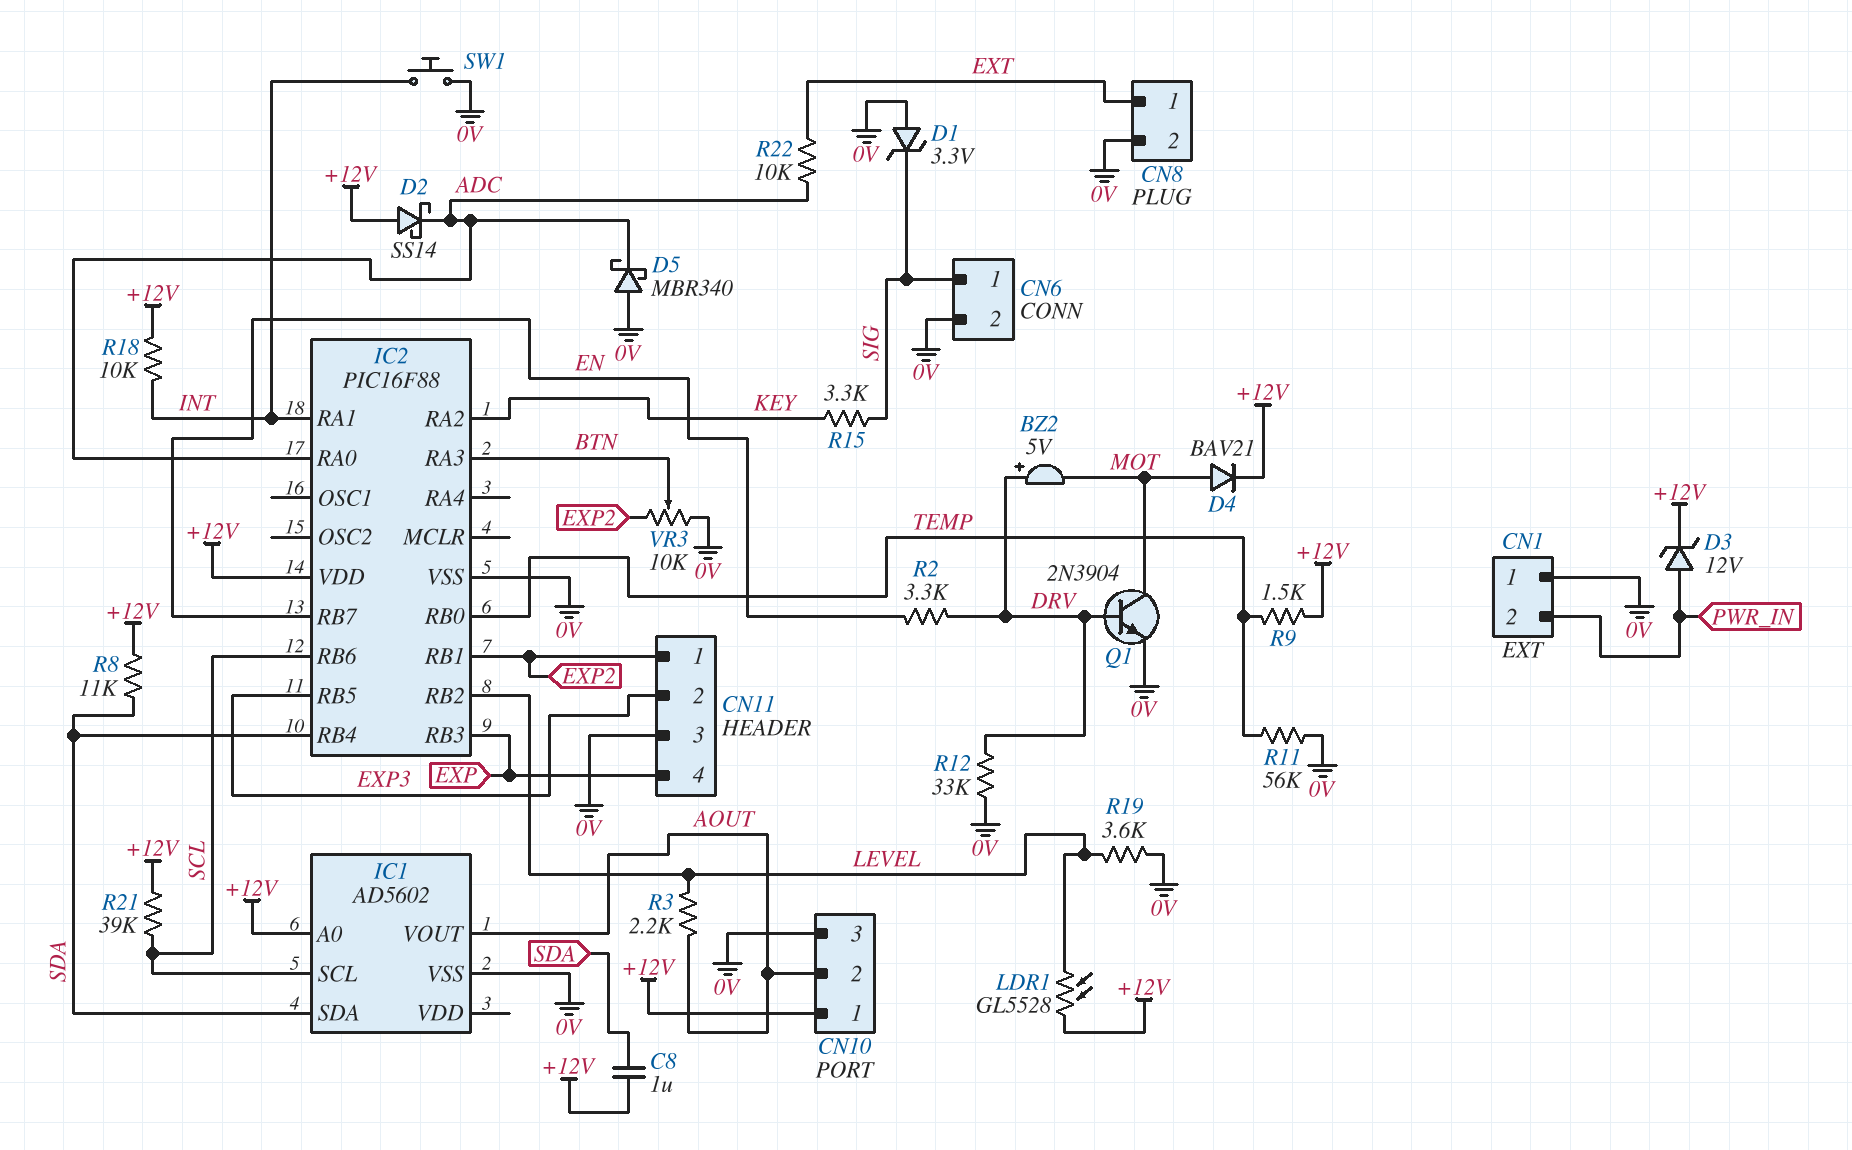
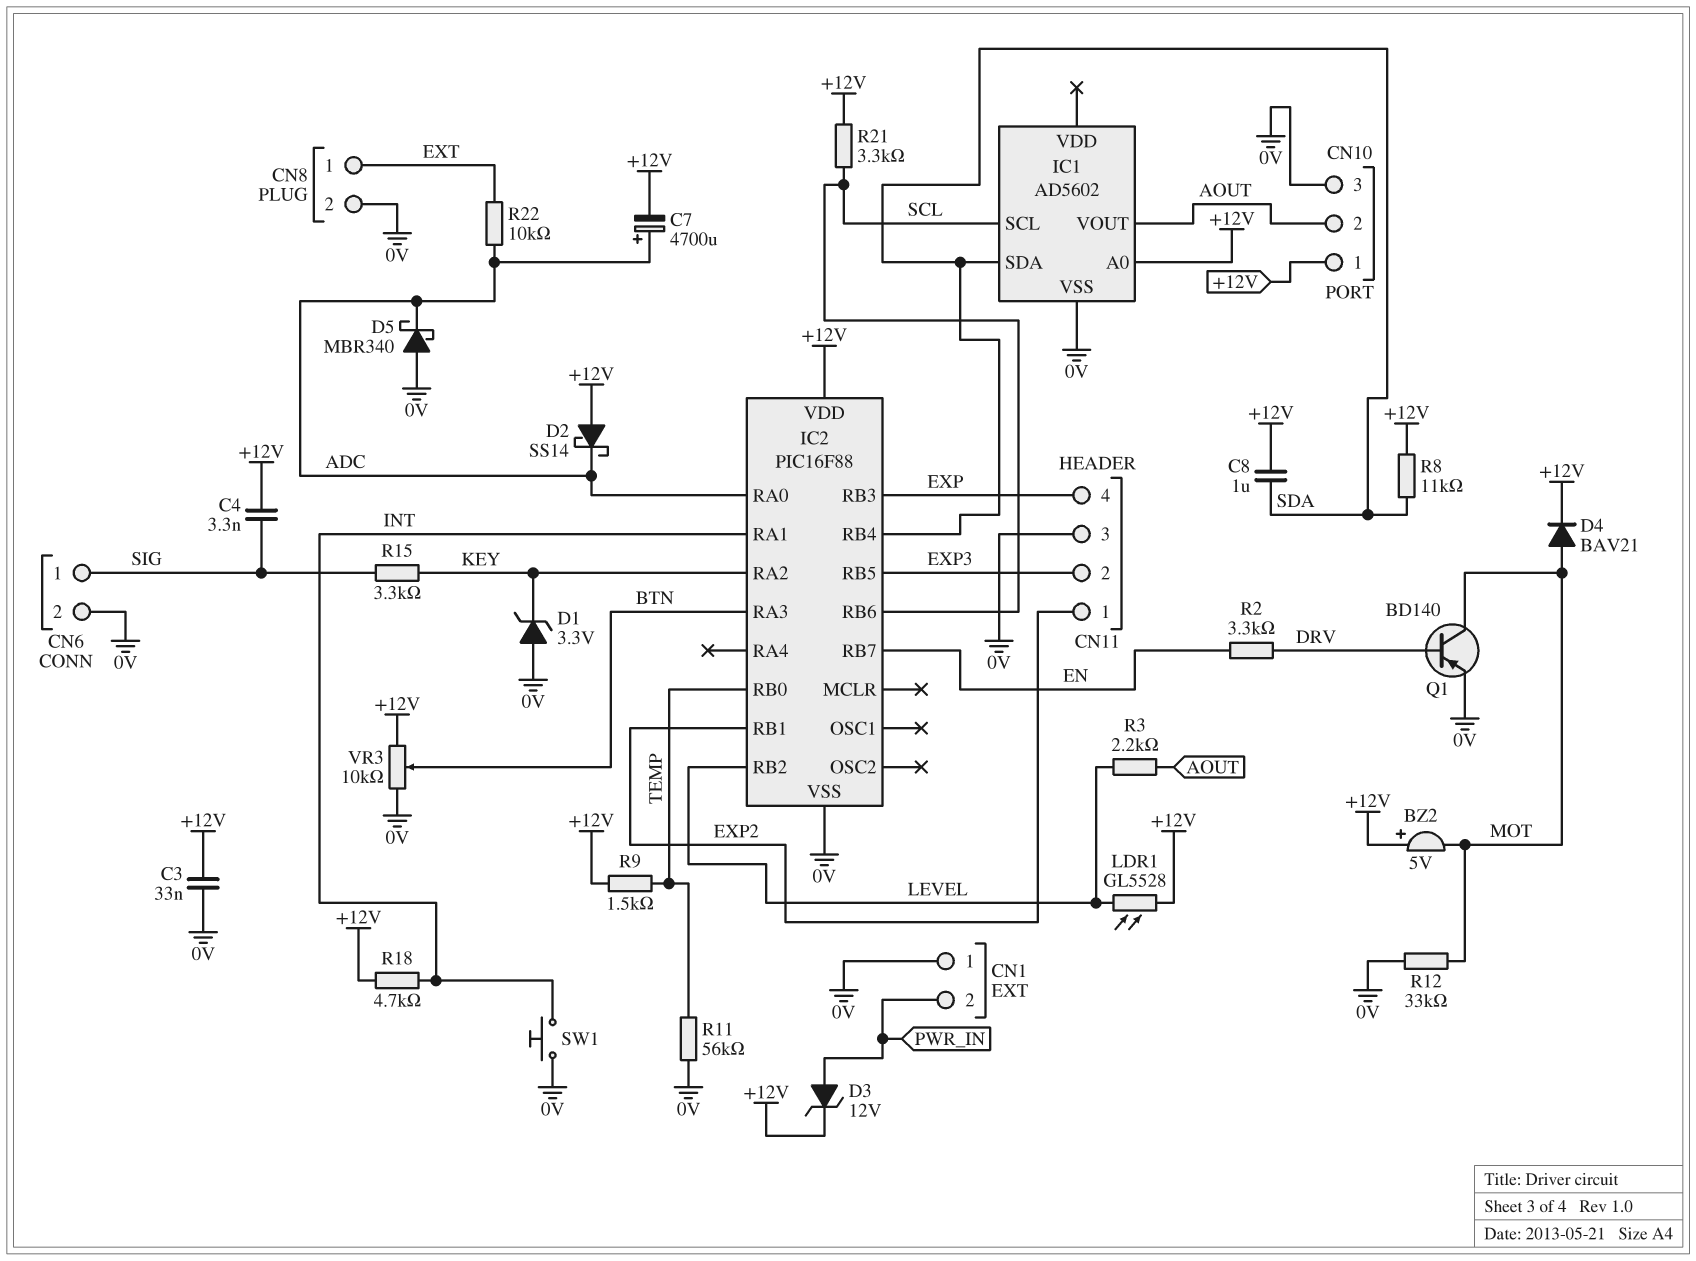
BZ2: buzzer 5V (plus DRV, minus MOT) -> buzzer 5V (plus +12V, minus MOT)
C3: none -> 33nF (+12V, 0V)
C4: none -> 3.3nF (+12V, SIG)
C7: none -> 4700uF (plus ADC, minus +12V)
D1: zener 3.3V (A 0V, K SIG) -> zener 3.3V (A 0V, K KEY)
Q1: NPN 2N3904 (B DRV, C MOT, E 0V) -> PNP BD140 (B DRV, C MOT, E 0V)
R12: 33k (0V, DRV) -> 33k (0V, MOT)
R18: 10k (+12V, INT) -> 4.7k (+12V, INT)
R19: 3.6k (0V, LEVEL) -> none
R21: 39k (+12V, SCL) -> 3.3k (+12V, SCL)
VR3: 10k (0V, EXP2, wiper BTN) -> 10k (+12V, 0V, wiper BTN)

